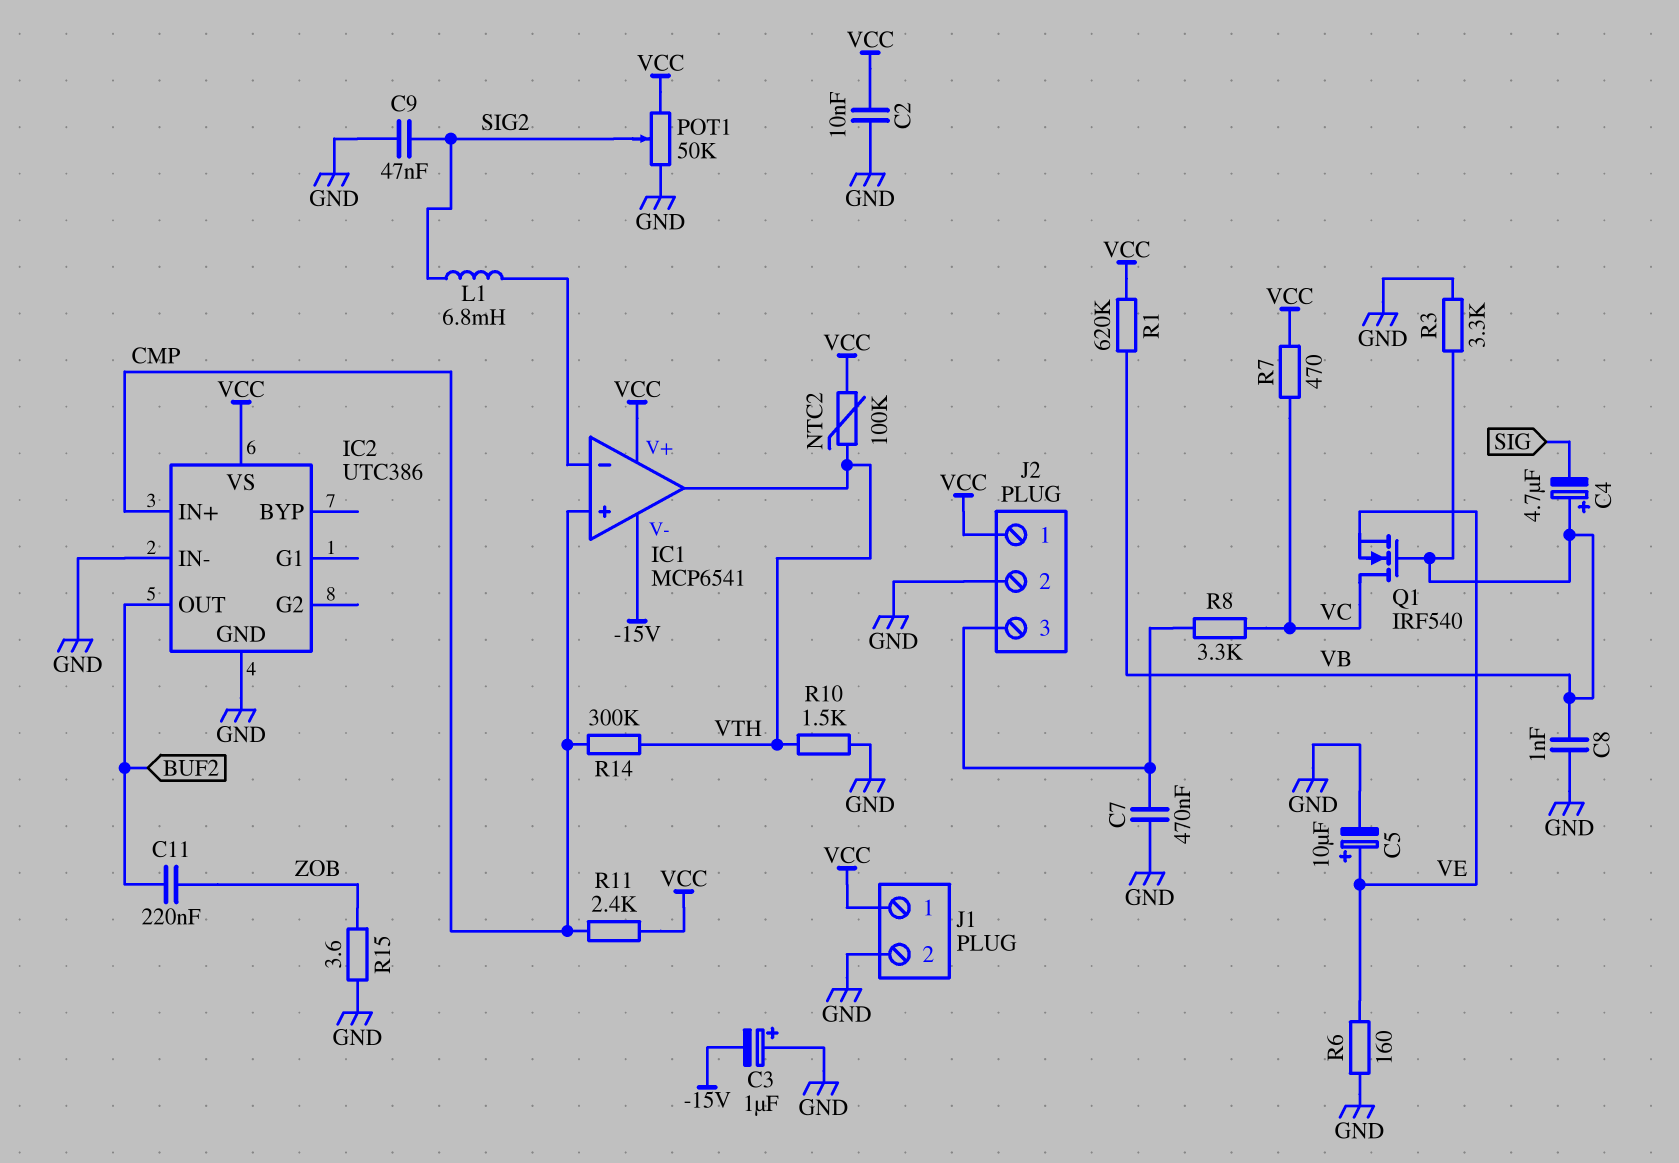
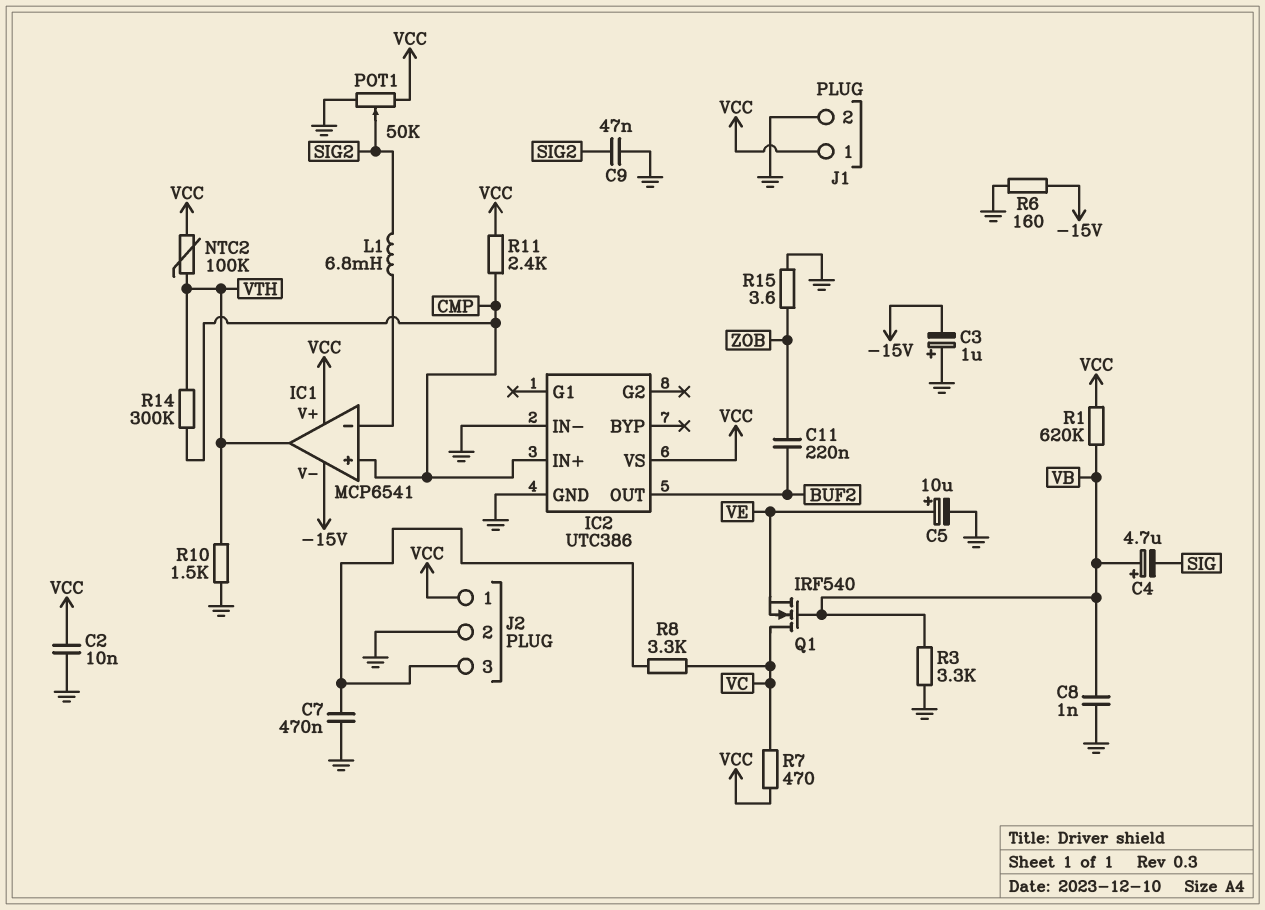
R6: 160 (GND, VE) -> 160 (-15V, GND)

